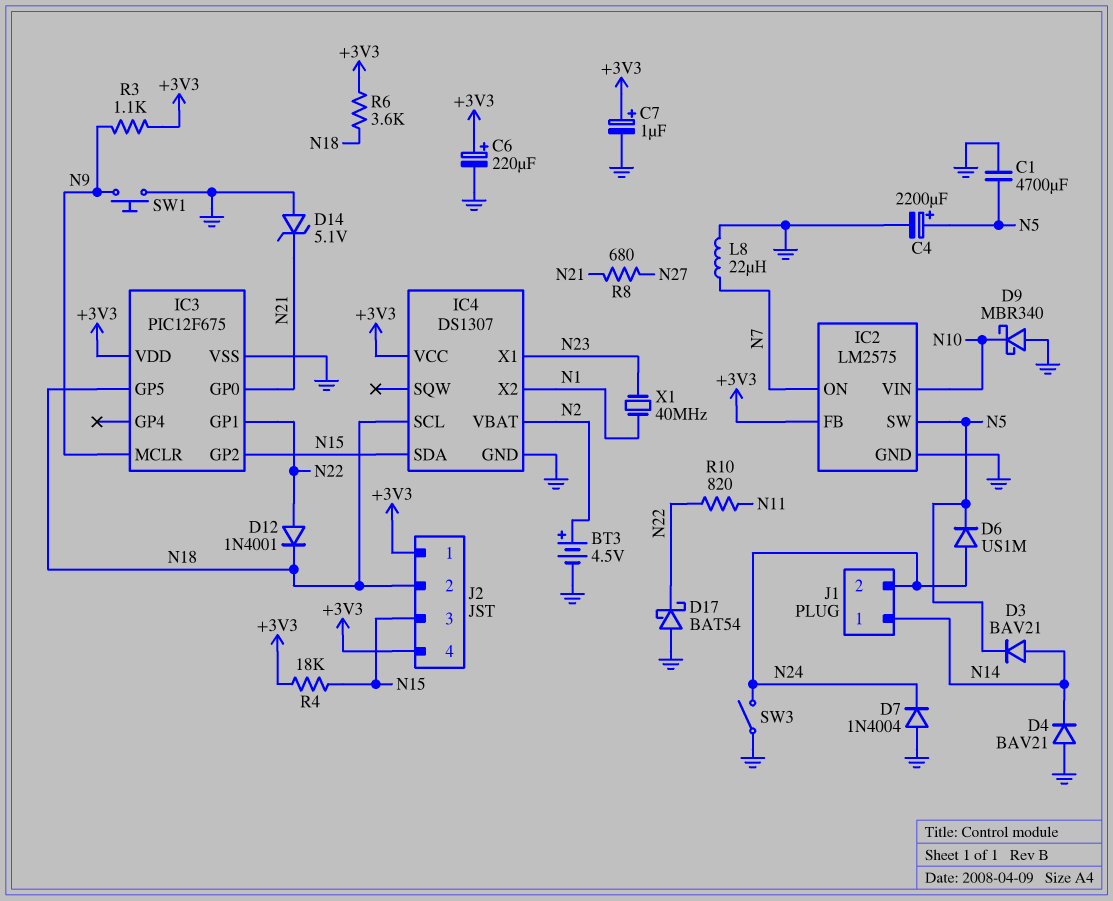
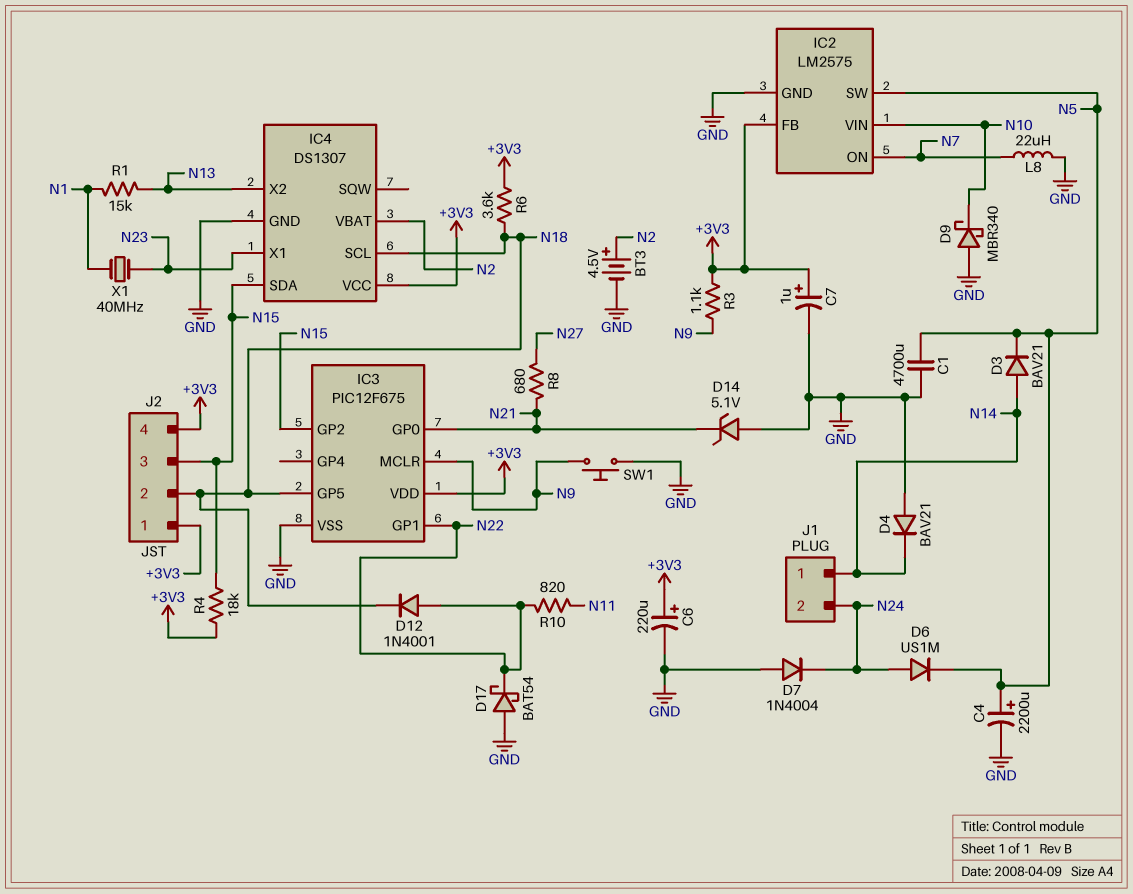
IC4 pin X2: N1 -> N13
R1: none -> 15k (N1, N13)
SW3: switch (GND, N24) -> none

